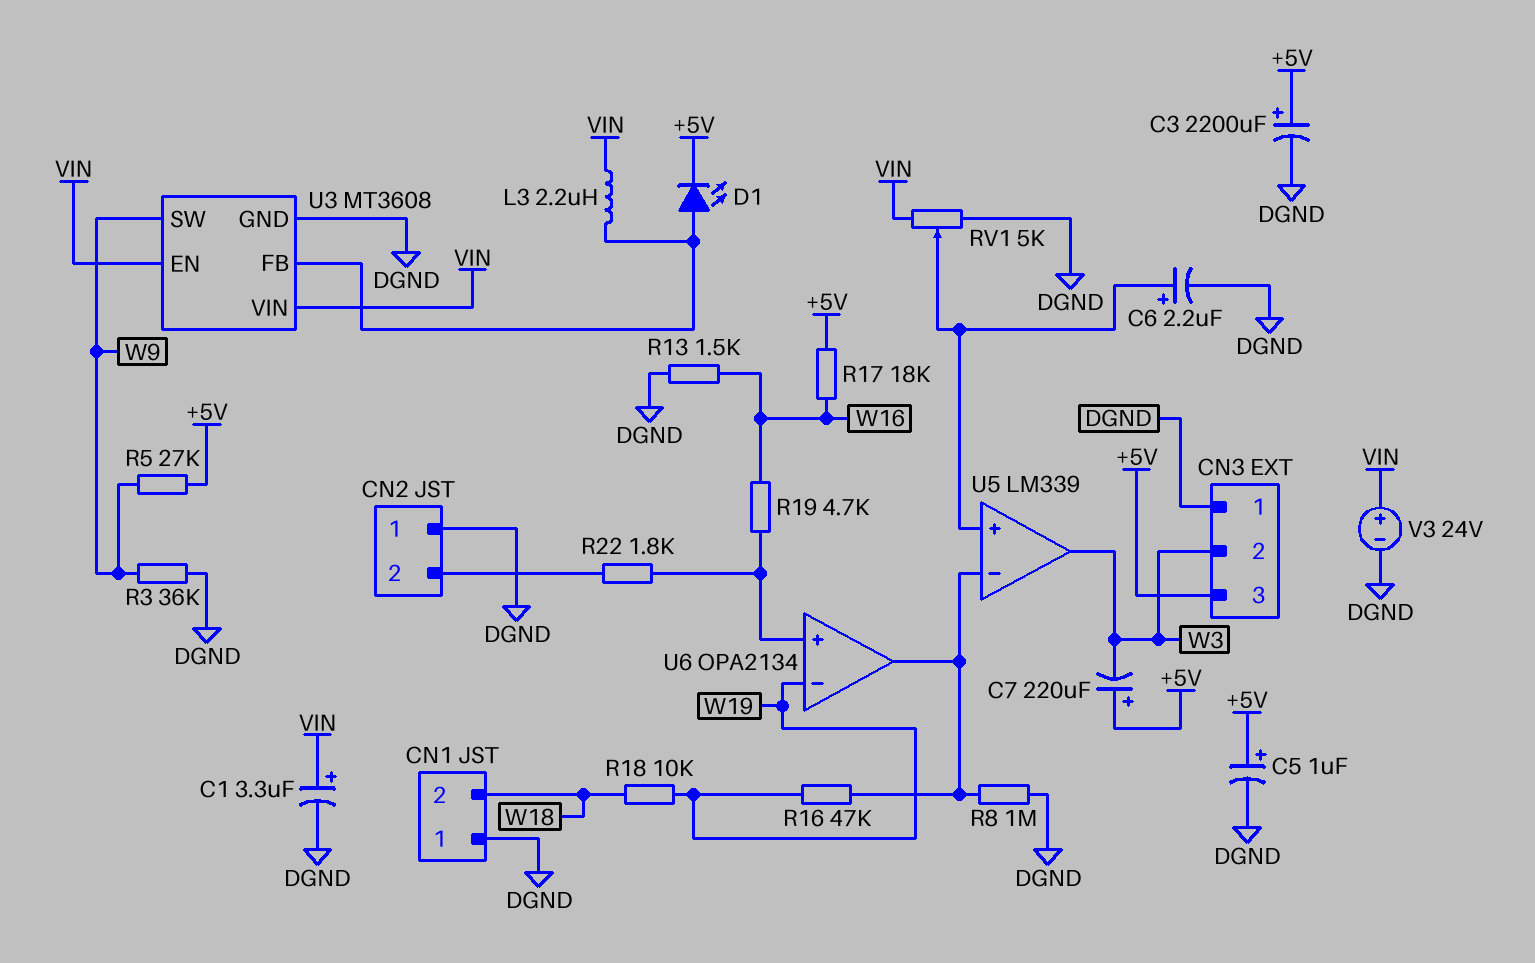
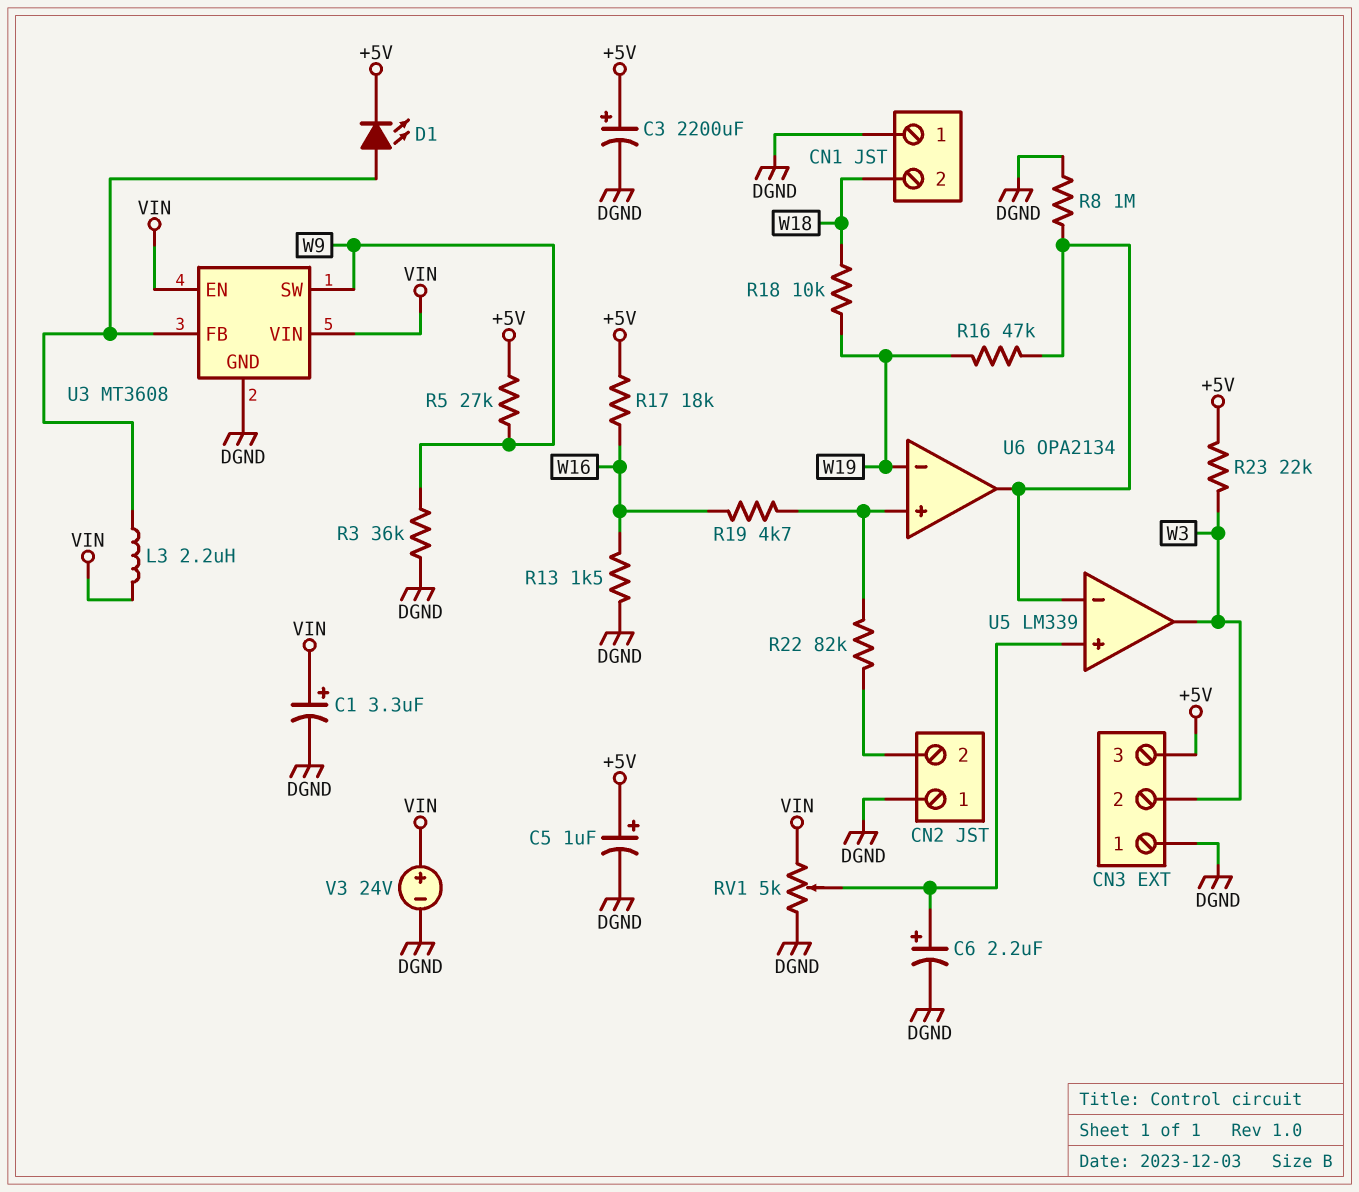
C7: 220uF (plus +5V, minus W3) -> none
R22: 1.8k (CN2/2, U6/in+) -> 82k (CN2/2, U6/in+)
R23: none -> 22k (+5V, W3)

